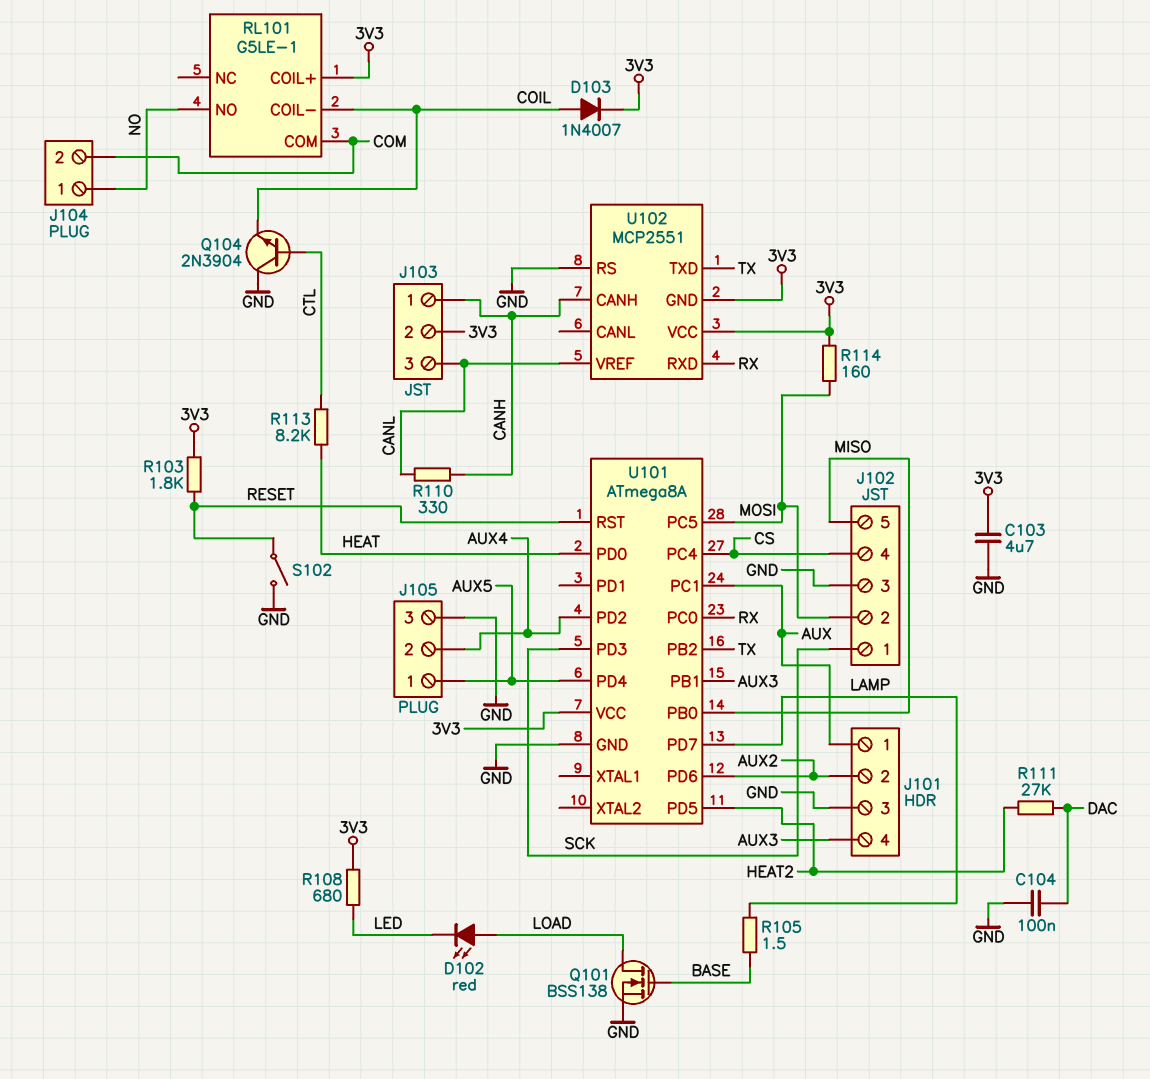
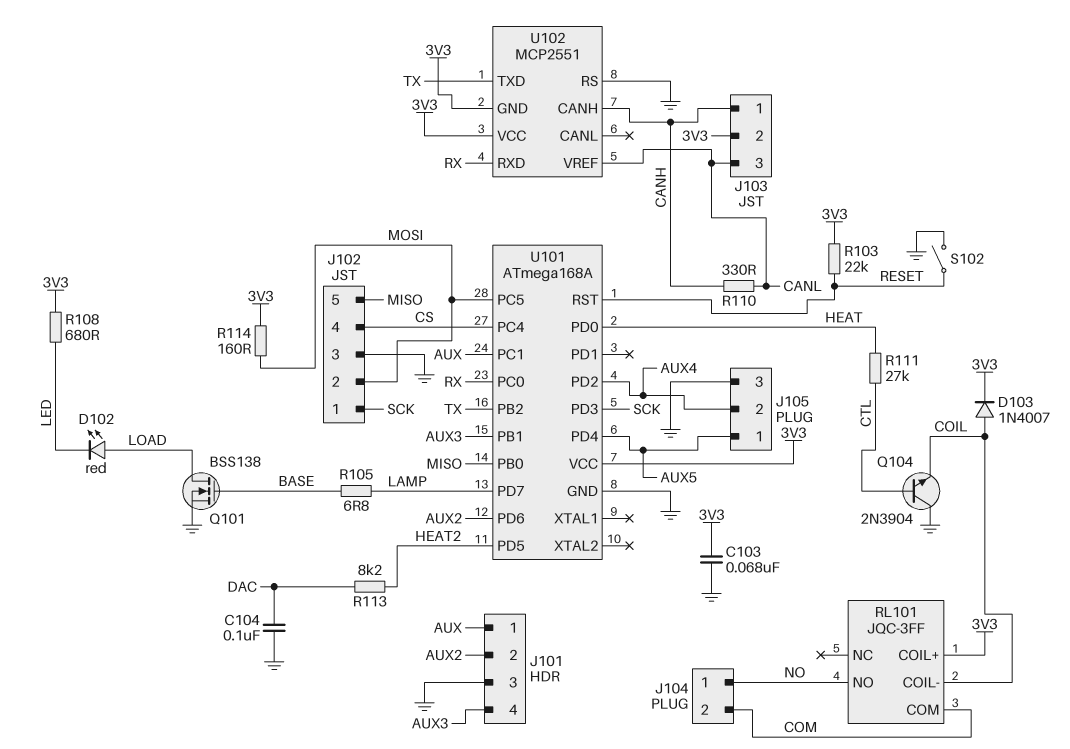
C103: 4.7uF (3V3, GND) -> 68nF (3V3, GND)
R103: 1.8k (3V3, RESET) -> 22k (3V3, RESET)
R105: 1.5 (BASE, LAMP) -> 6.8 (BASE, LAMP)
R111: 27k (DAC, HEAT2) -> 27k (CTL, HEAT)
R113: 8.2k (CTL, HEAT) -> 8.2k (DAC, HEAT2)
RL101: G5LE-1 -> JQC-3FF
U101: ATmega8A -> ATmega168A

